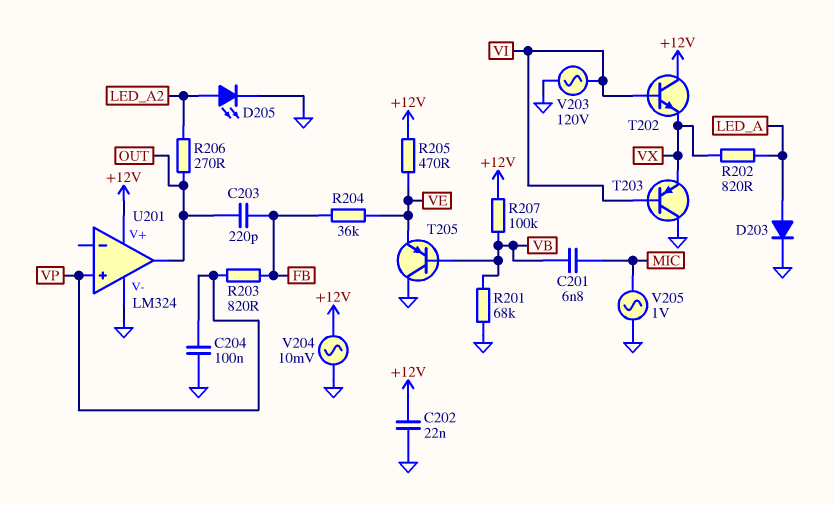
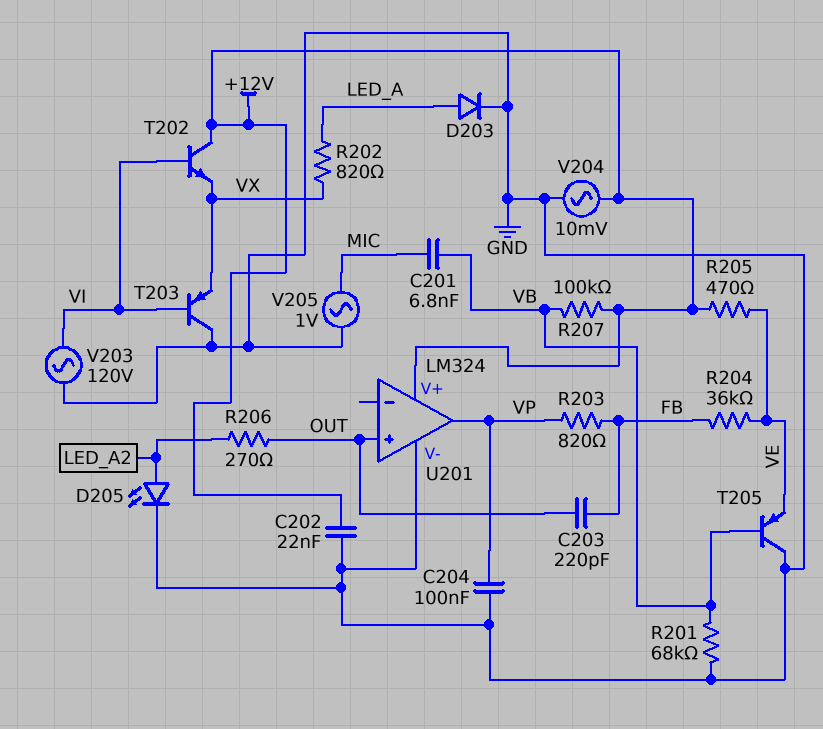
U201 pin in+: VP -> OUT
U201 pin out: OUT -> VP

